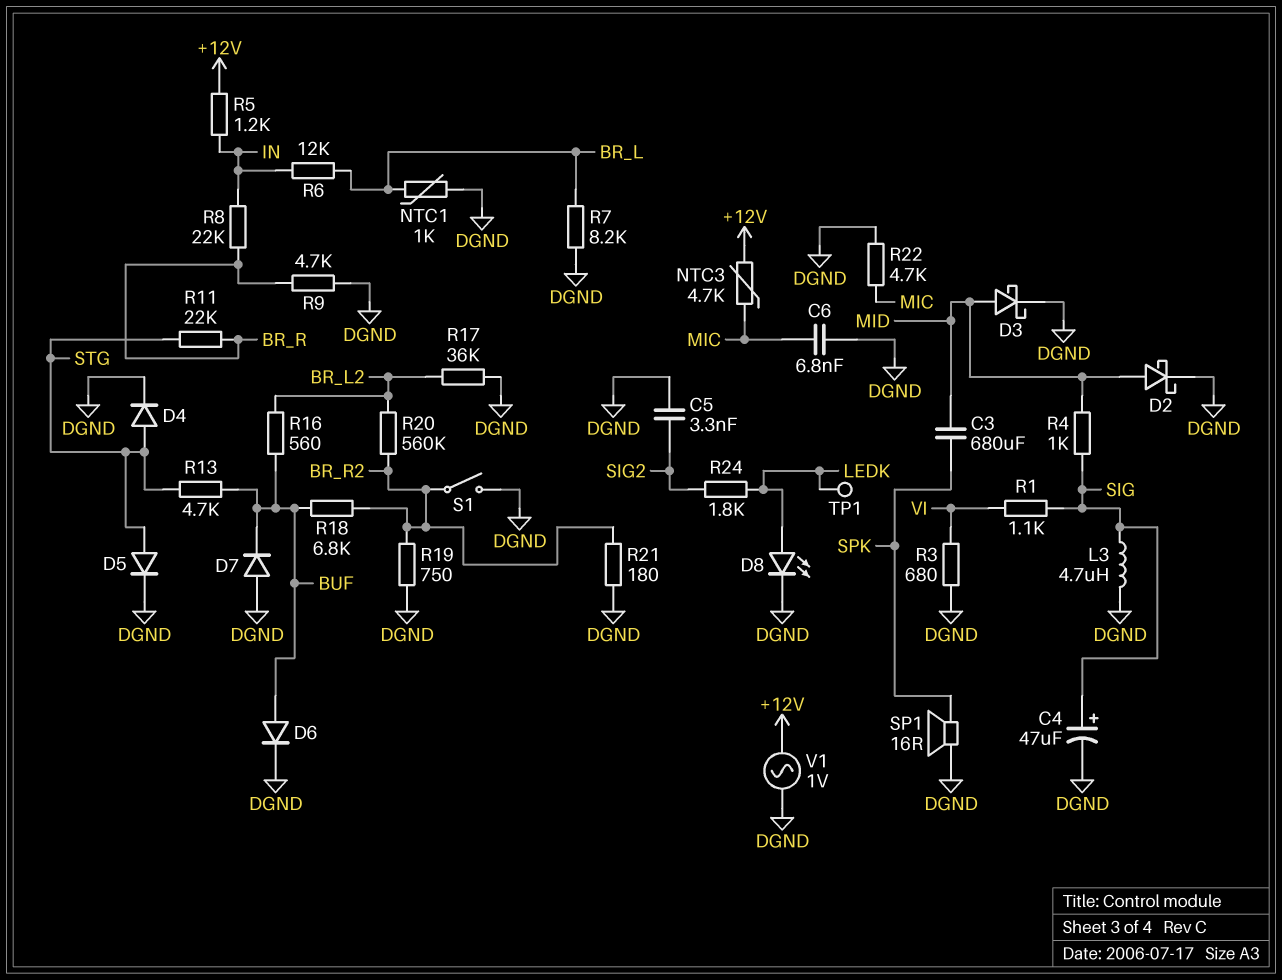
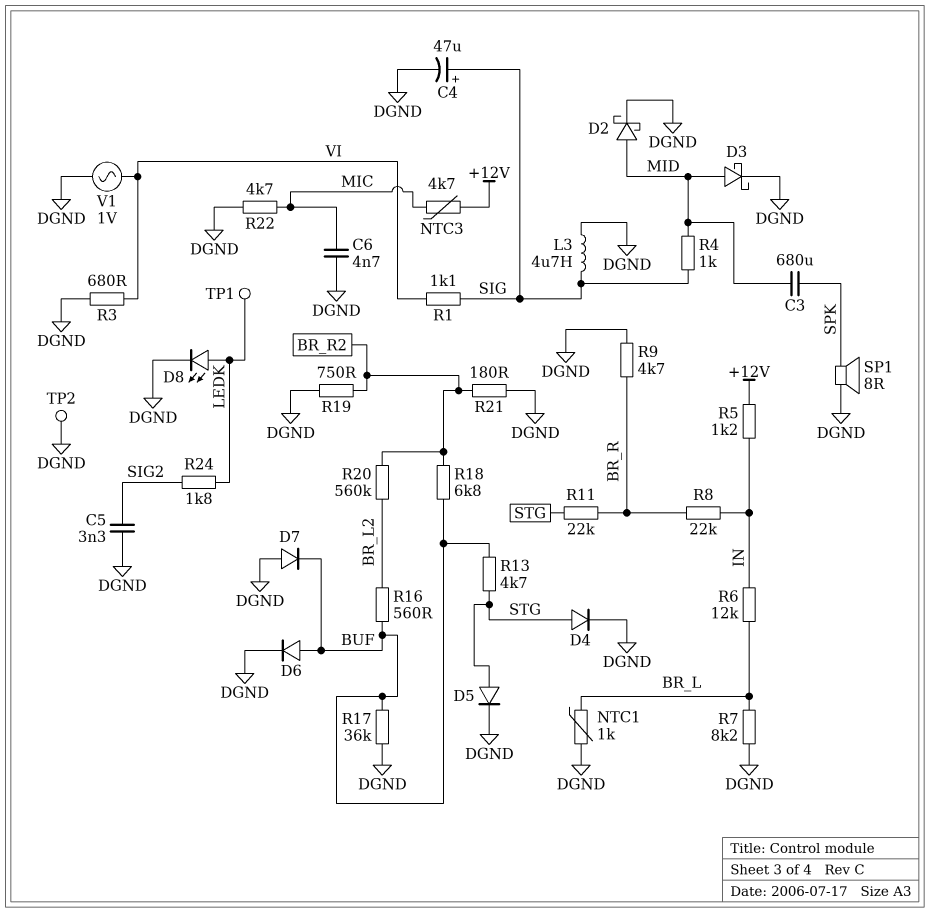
C6: 6.8nF (DGND, MIC) -> 4.7nF (DGND, MIC)
R17: 36k (BR_L2, DGND) -> 36k (BUF, DGND)
S1: switch (BR_R2, DGND) -> none
SP1: speaker 16R (DGND, SPK) -> speaker 8R (DGND, SPK)
TP2: none -> test point (DGND)
V1: AC 1V (+12V, DGND) -> AC 1V (DGND, VI)

